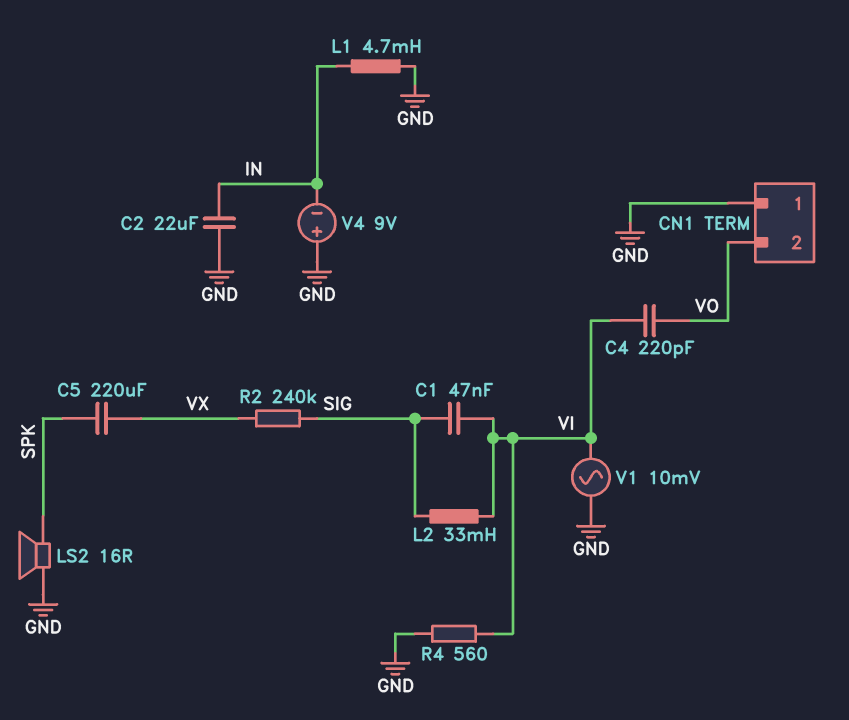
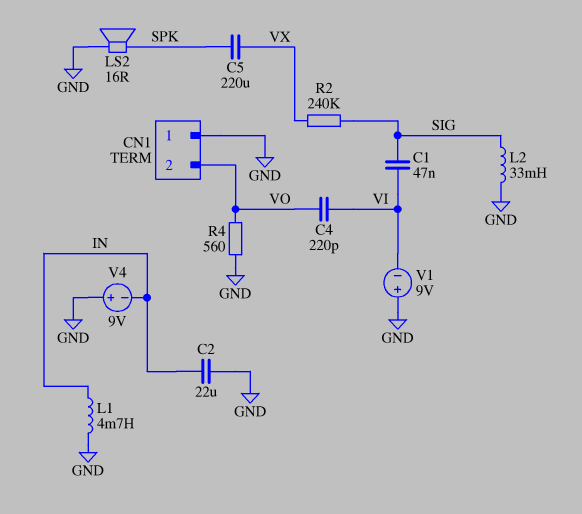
L2: 33mH (SIG, VI) -> 33mH (GND, SIG)
R4: 560 (GND, VI) -> 560 (GND, VO)
V1: AC 10mV (GND, VI) -> 9V (plus GND, minus VI)

